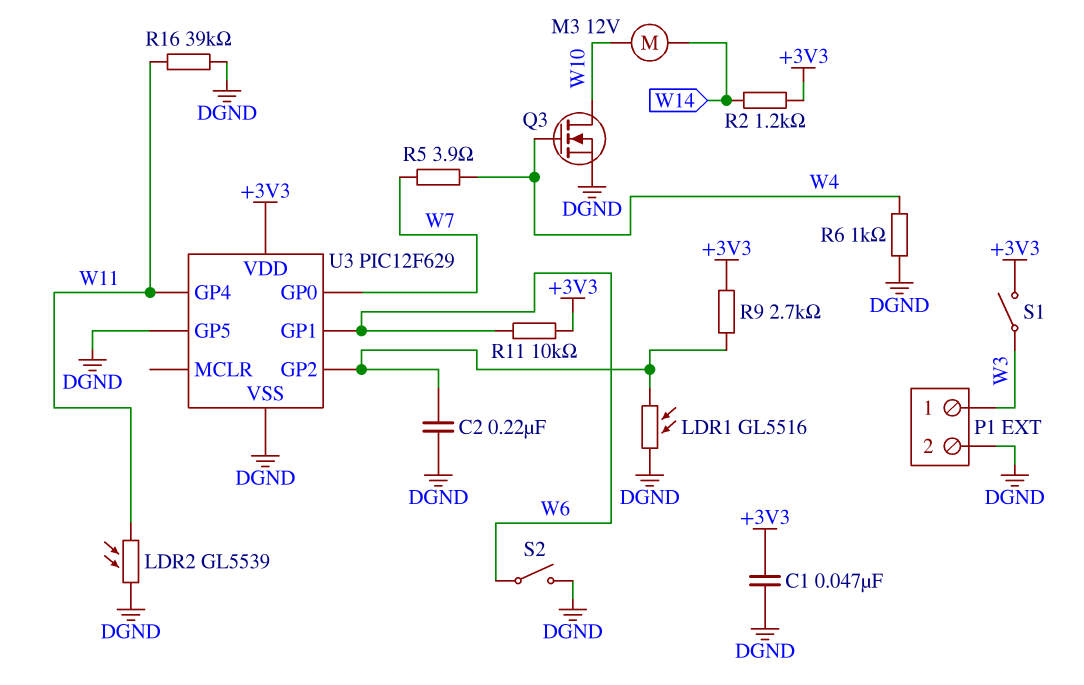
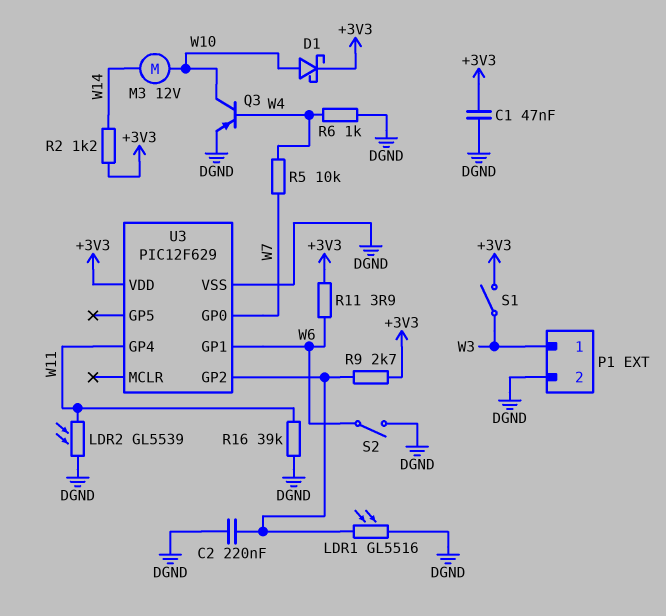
D1: none -> schottky (A W10, K +3V3)
Q3: NMOS (G W4, D W10, S DGND) -> PNP (B W4, C W10, E DGND)
R5: 3.9 (W4, W7) -> 10k (W4, W7)
R11: 10k (+3V3, W6) -> 3.9 (+3V3, W6)
U3 pin GP5: DGND -> none

